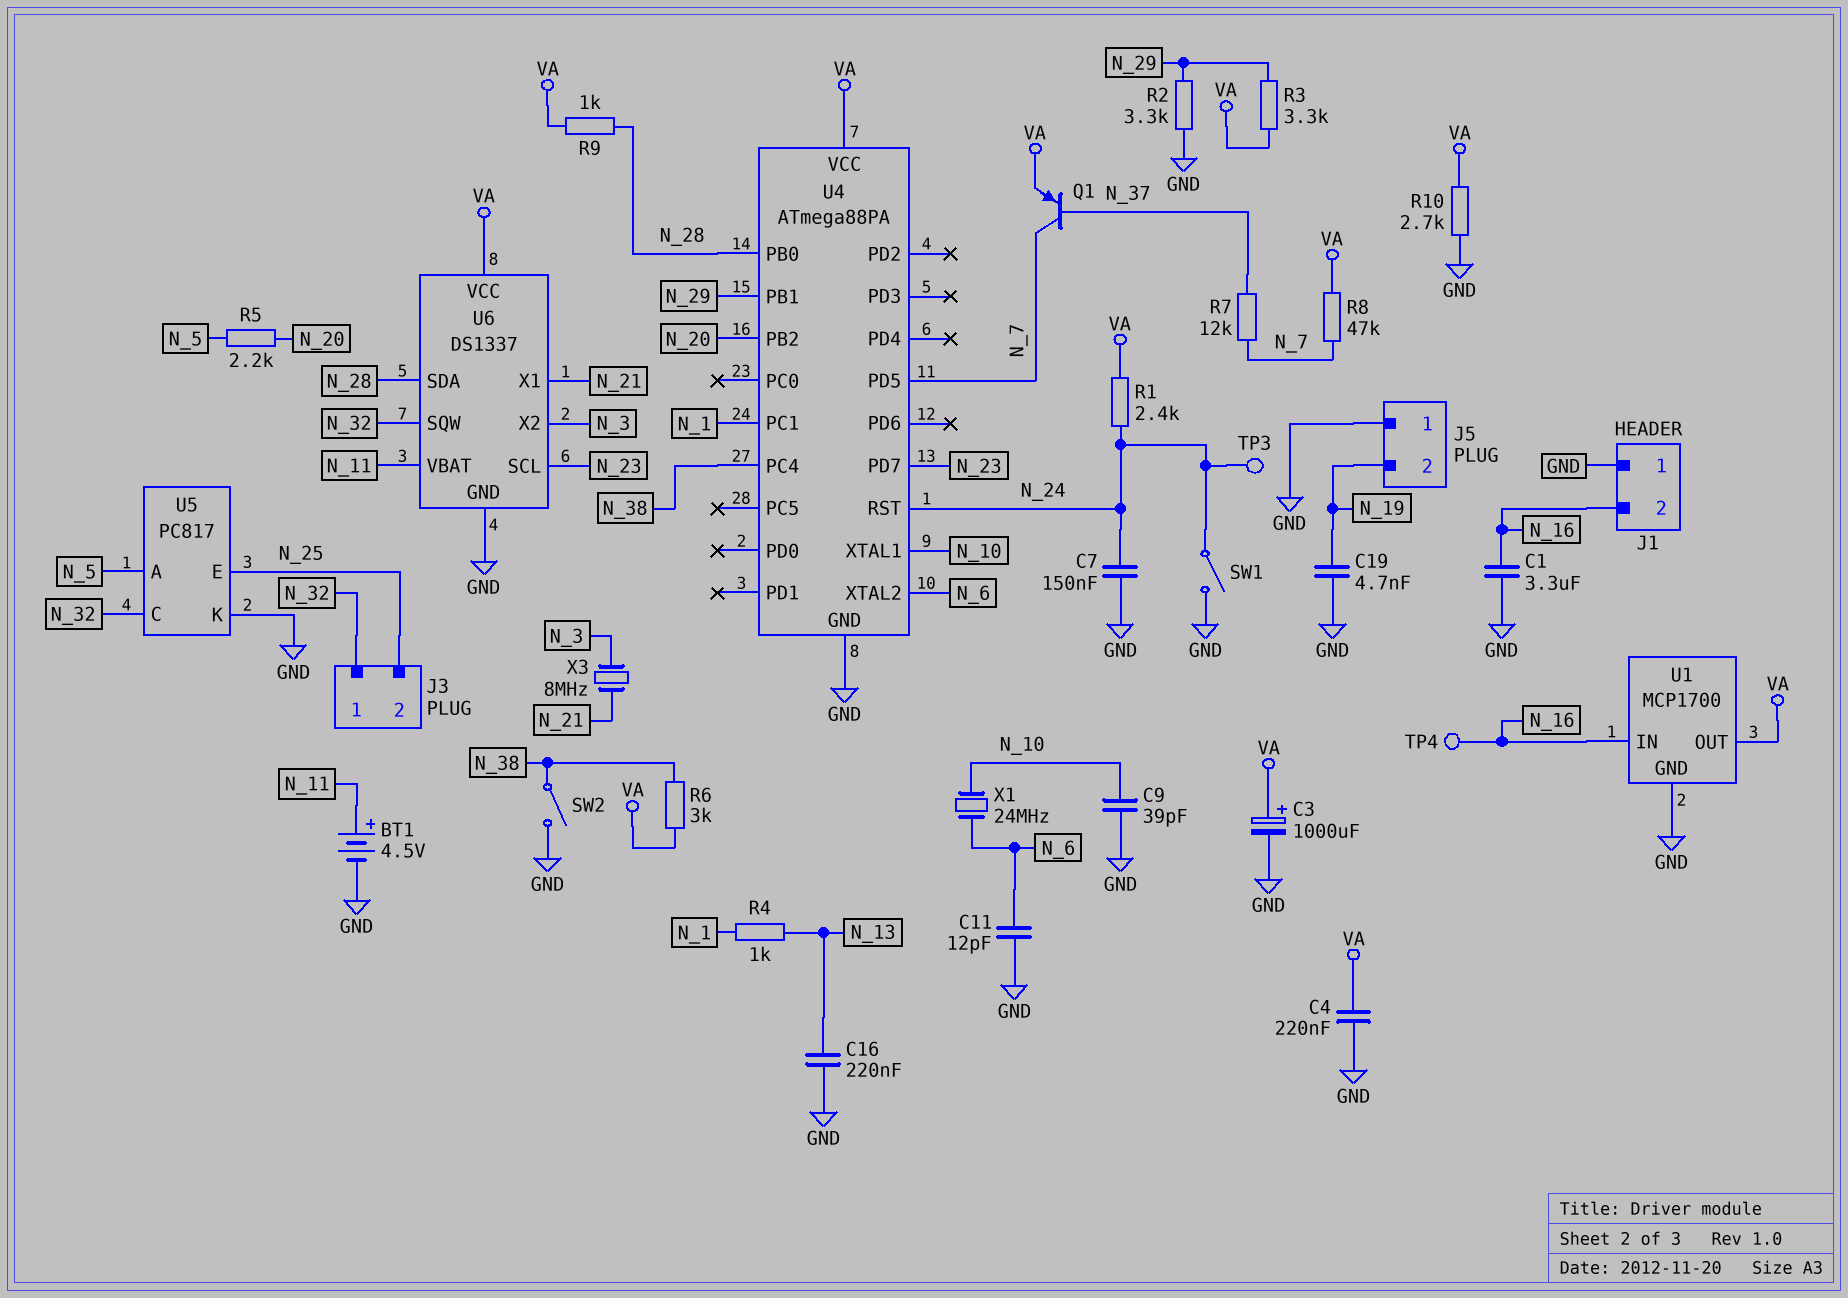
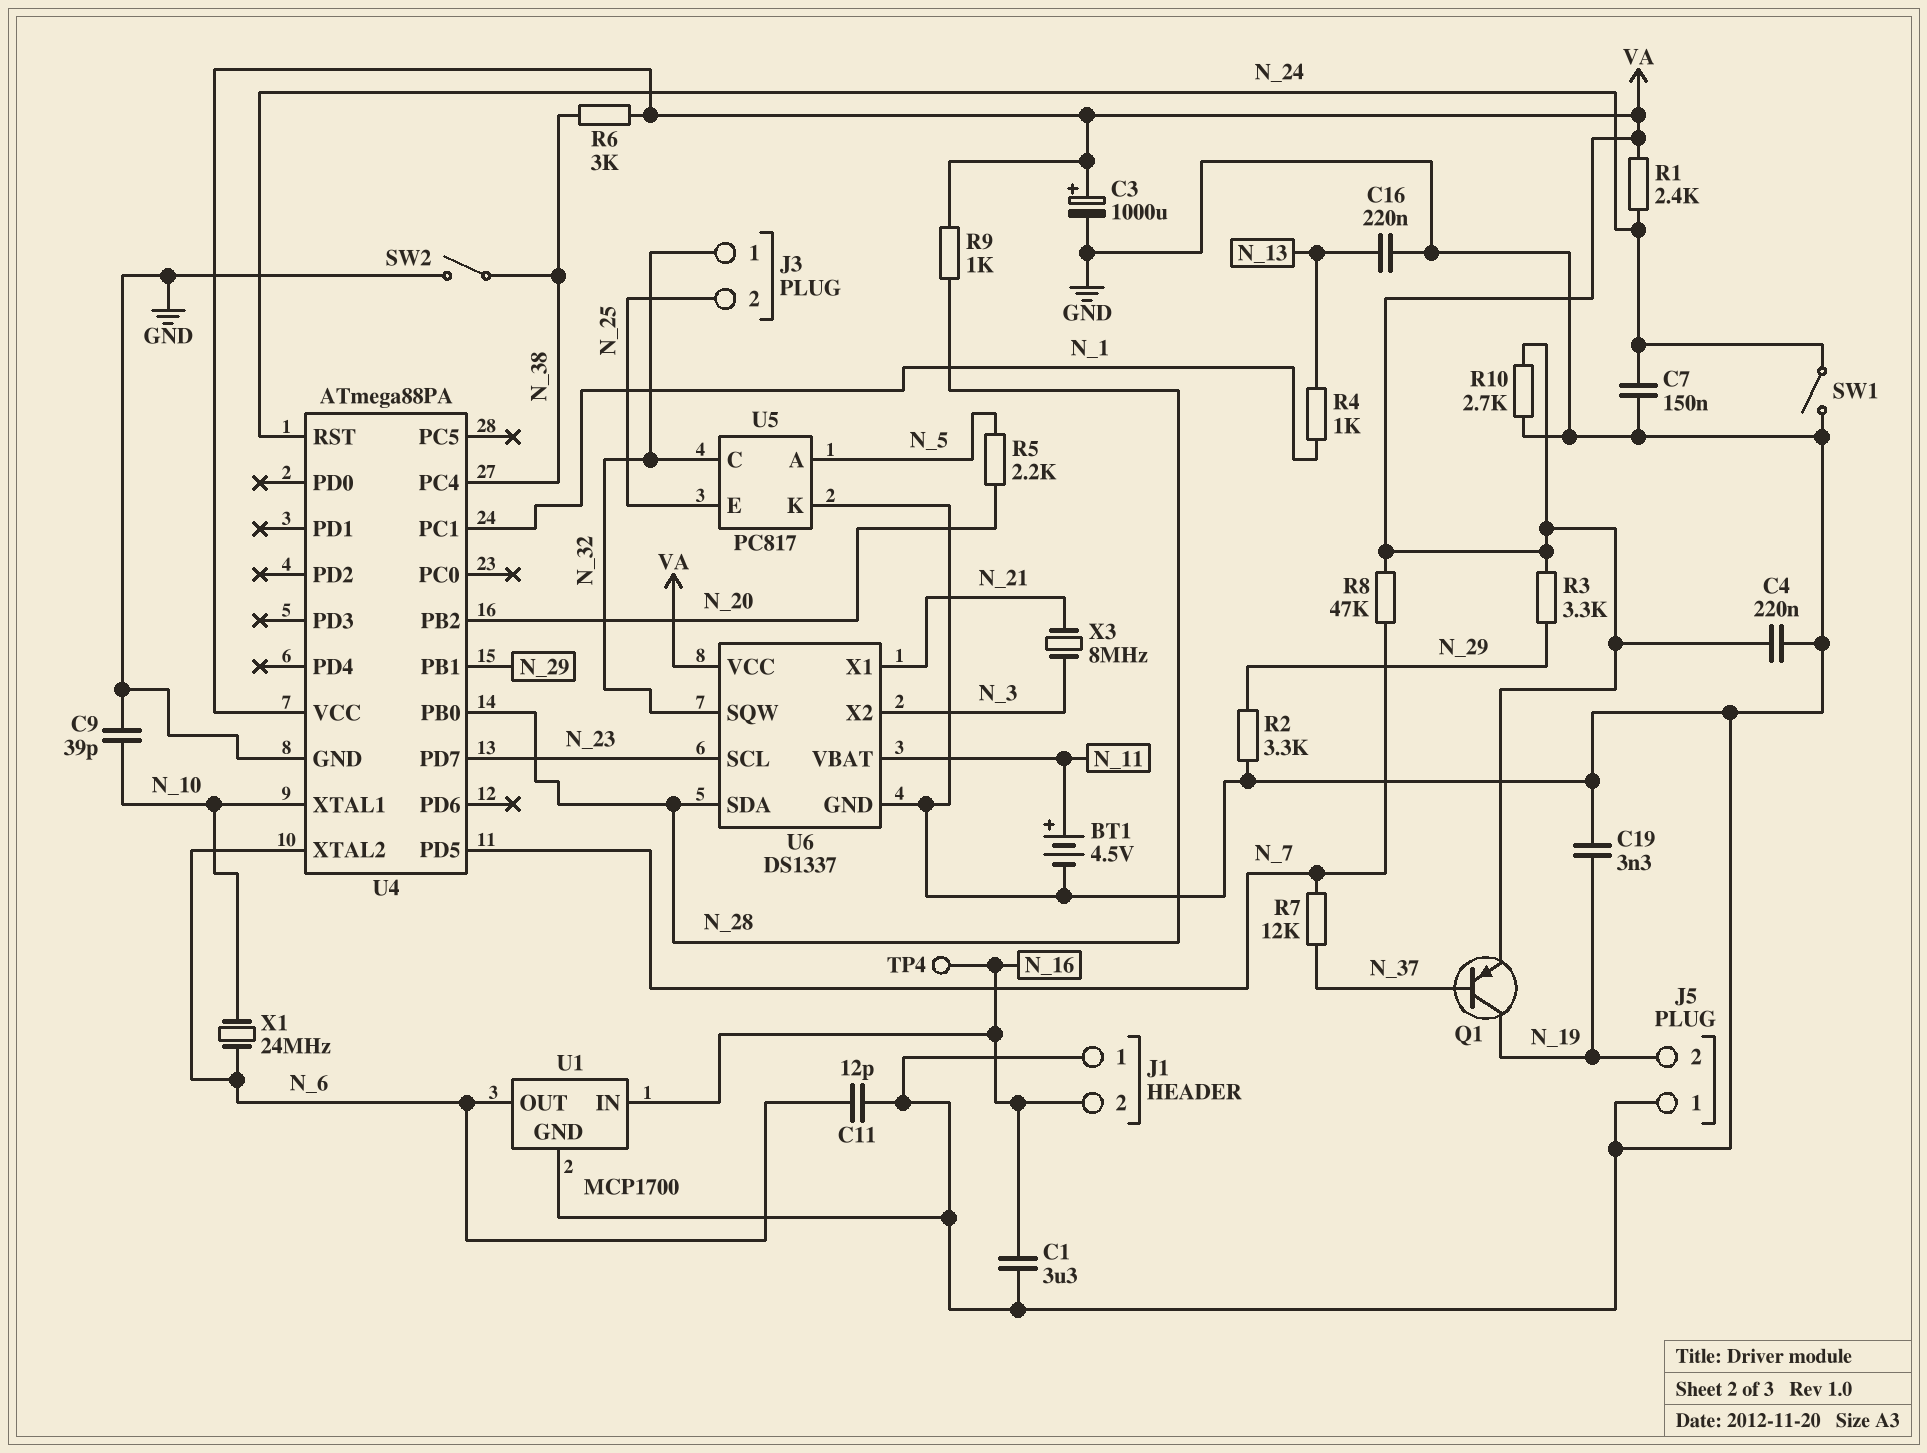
C19: 4.7nF (GND, N_19) -> 3.3nF (GND, N_19)
Q1: PNP (B N_37, C N_7, E VA) -> PNP (B N_37, C N_19, E VA)
TP3: test point (N_24) -> none
U1 pin OUT: VA -> N_6

